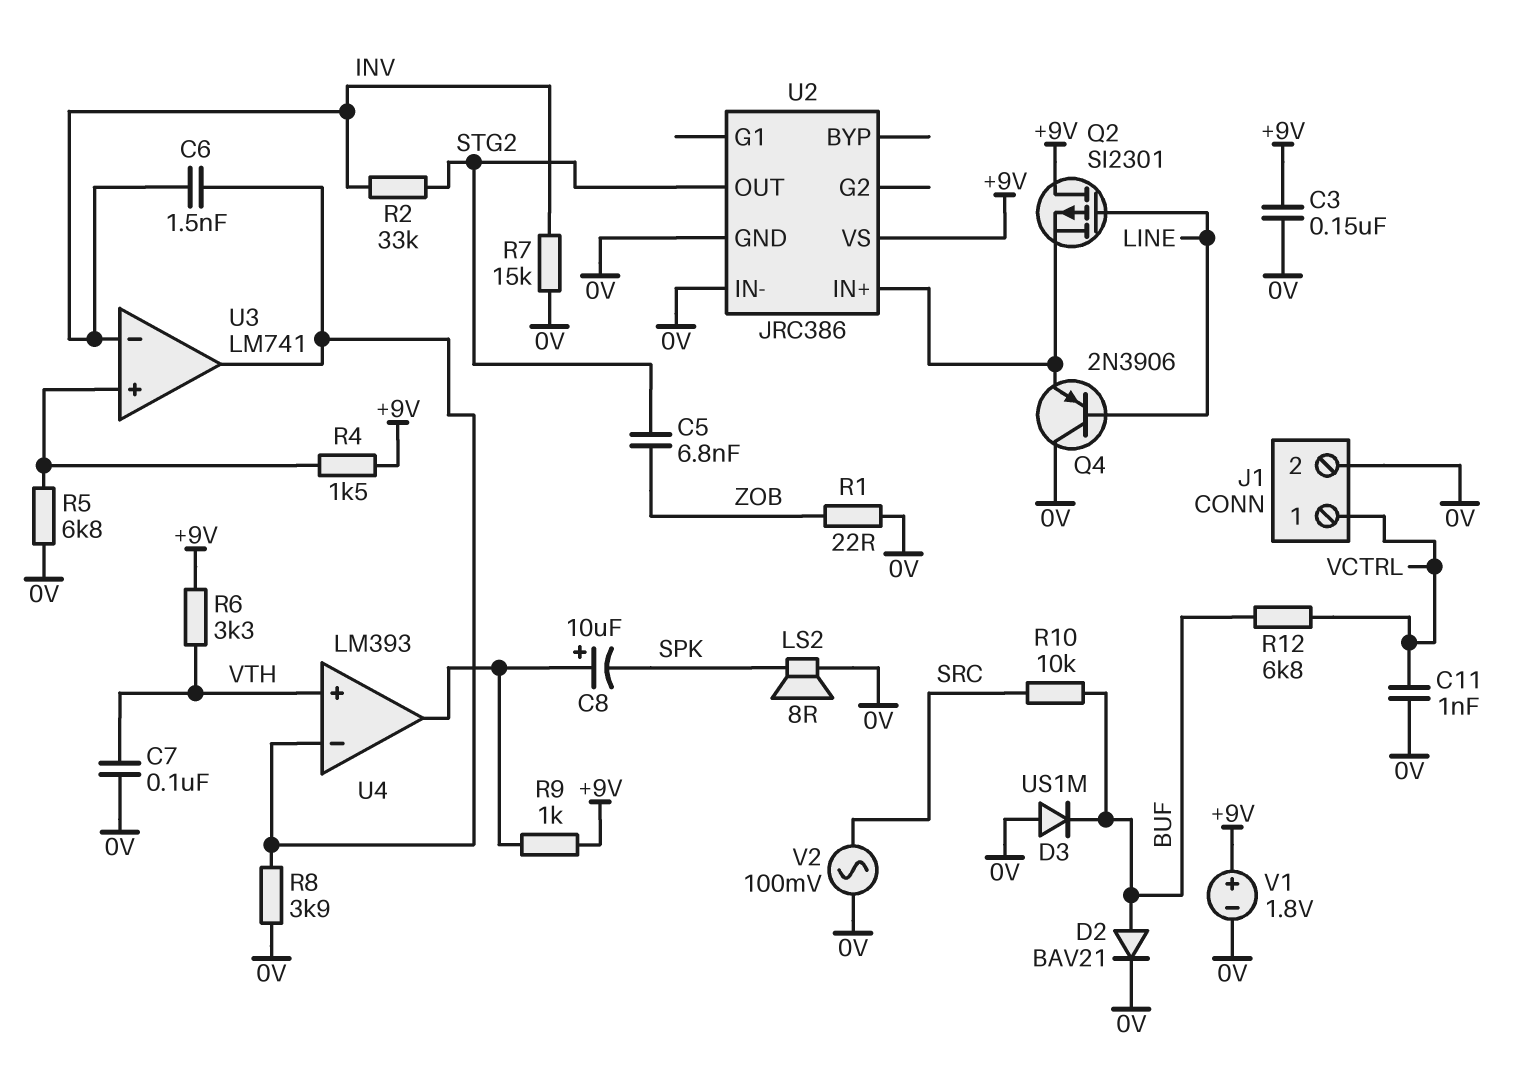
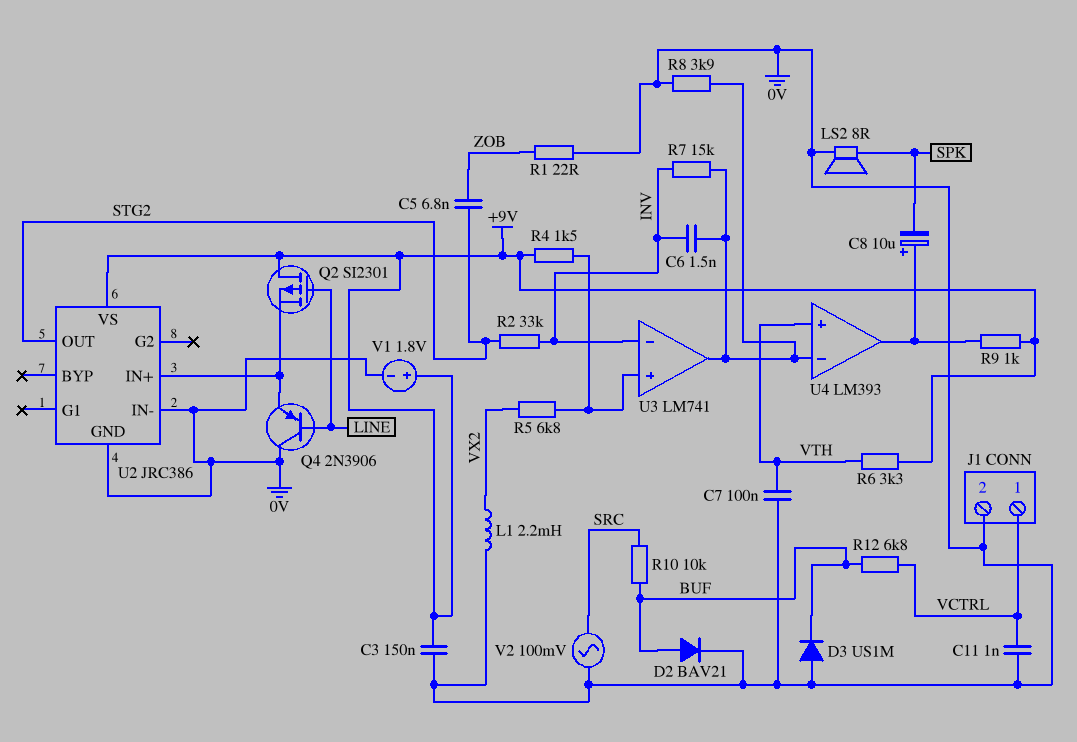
L1: none -> 2.2mH (0V, VX2)
R5: 6.8k (0V, U3/in+) -> 6.8k (U3/in+, VX2)
R7: 15k (0V, INV) -> 15k (INV, U3/out)

